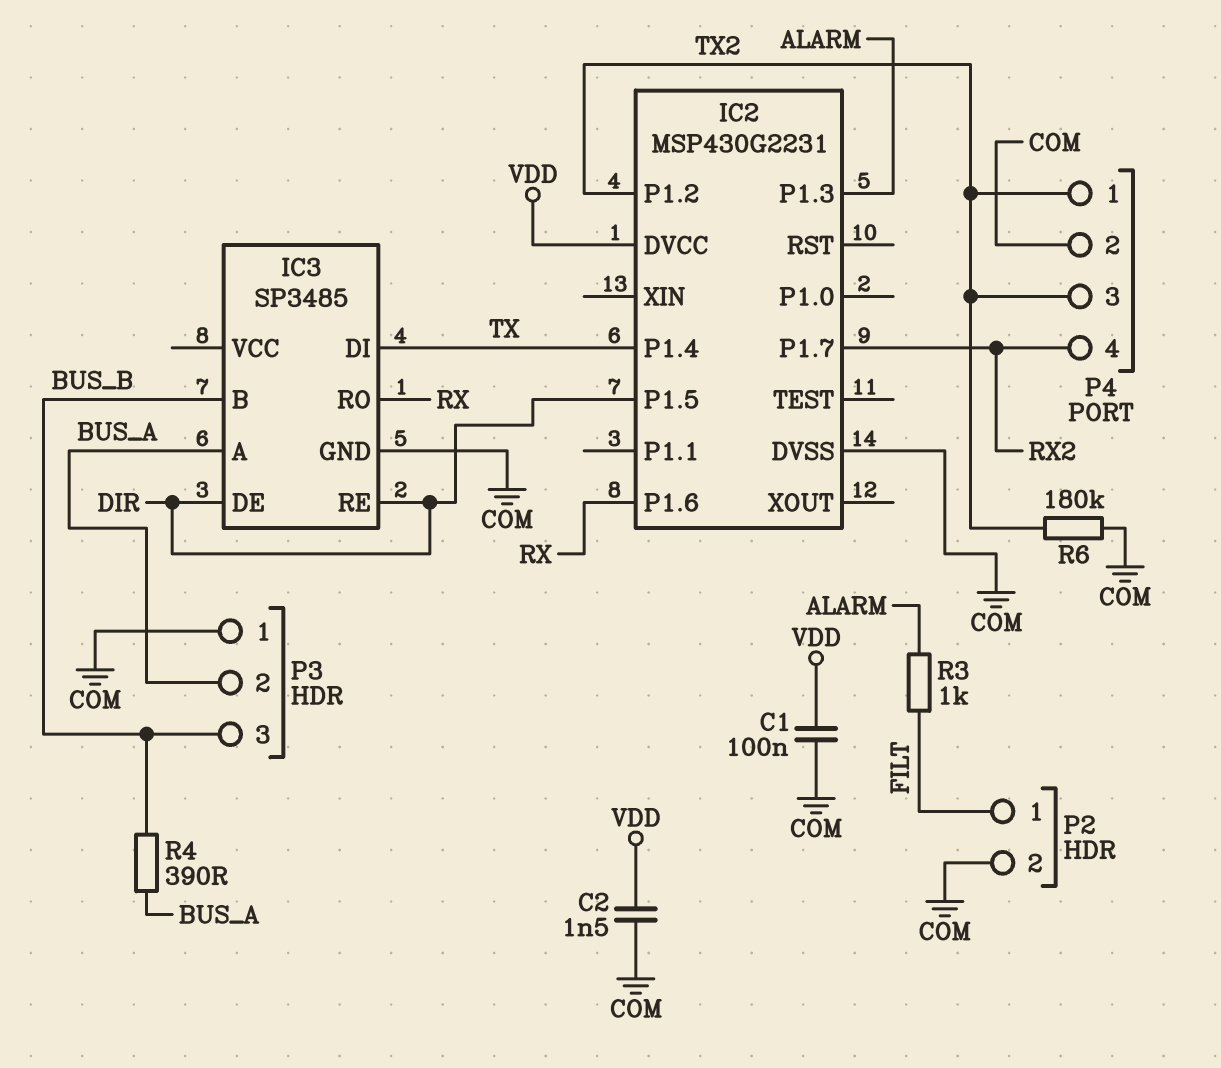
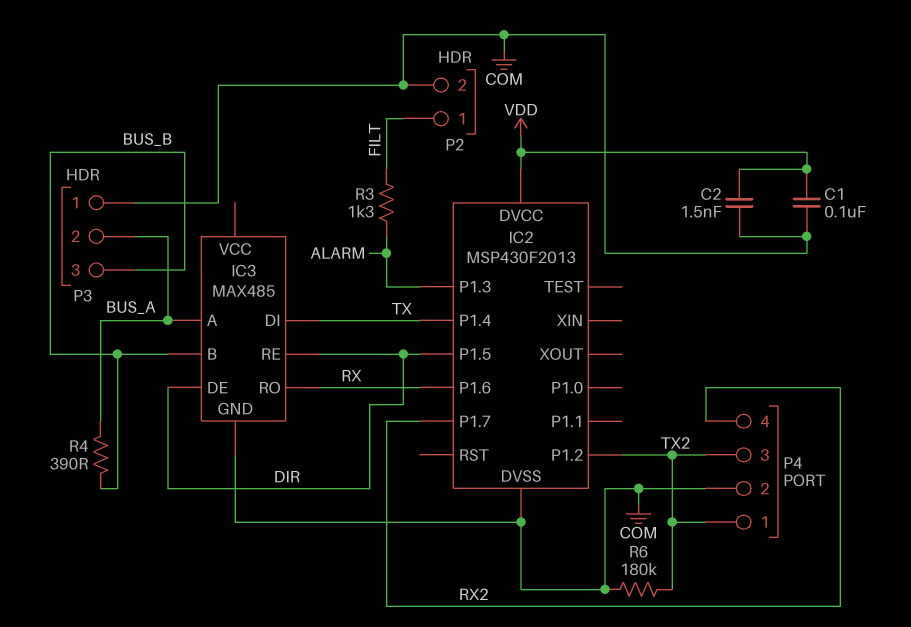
IC2: MSP430G2231 -> MSP430F2013
IC3: SP3485 -> MAX485
R3: 1k (ALARM, FILT) -> 1.3k (ALARM, FILT)

